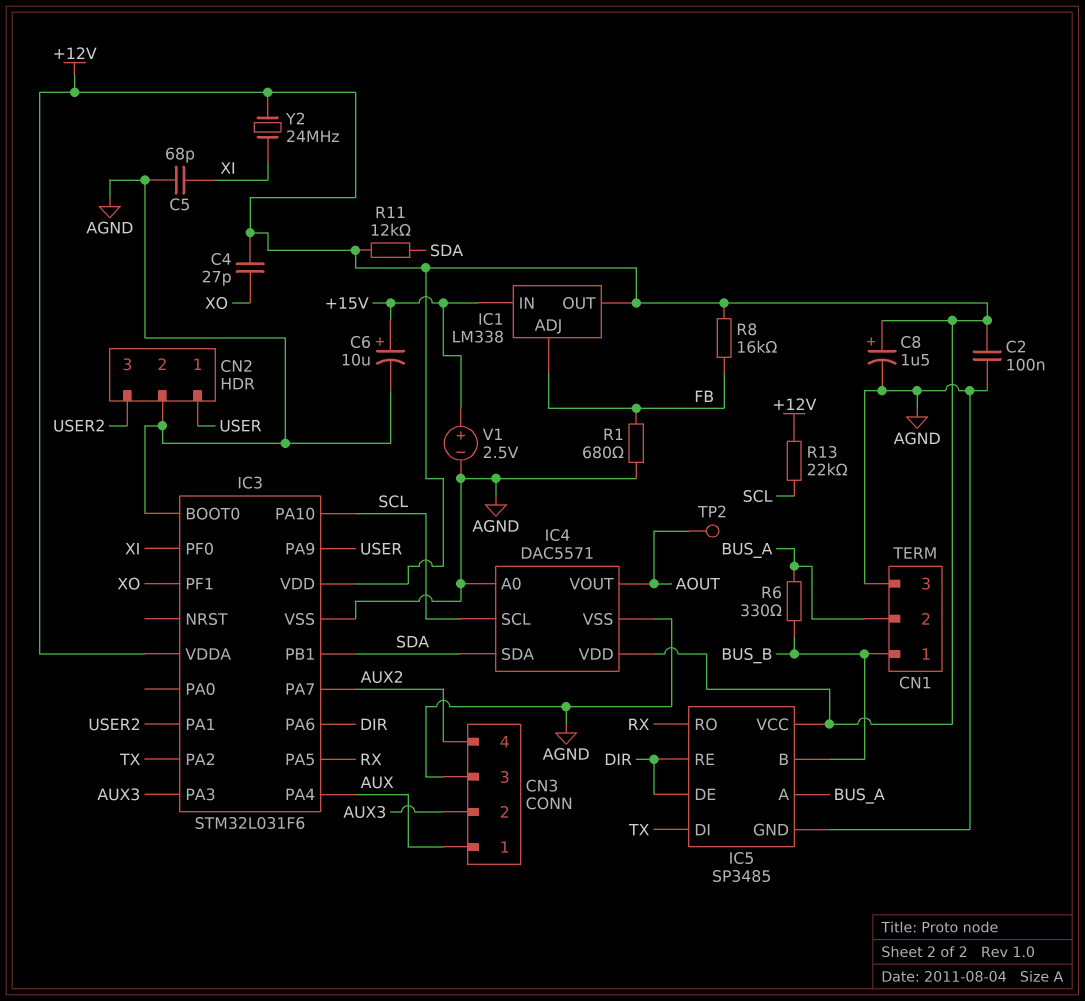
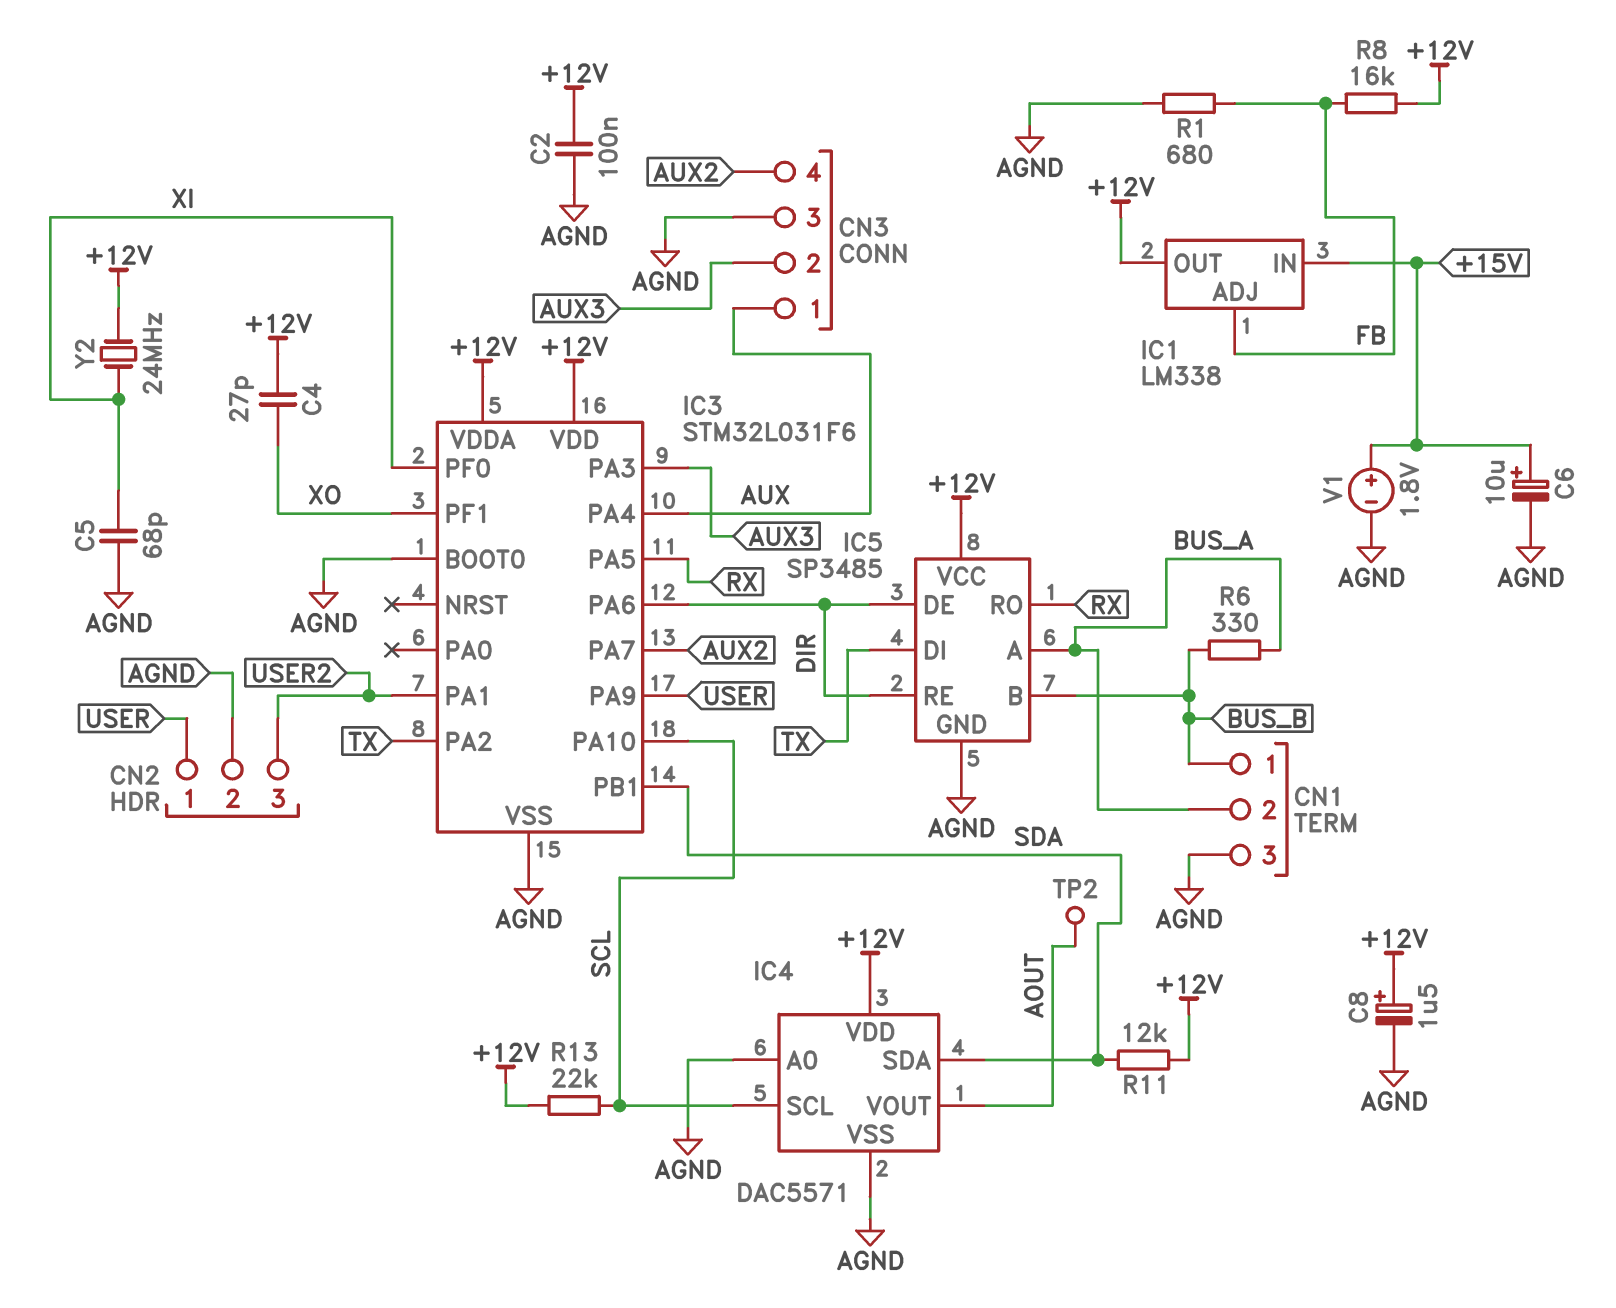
V1: 2.5V (plus +15V, minus AGND) -> 1.8V (plus +15V, minus AGND)

